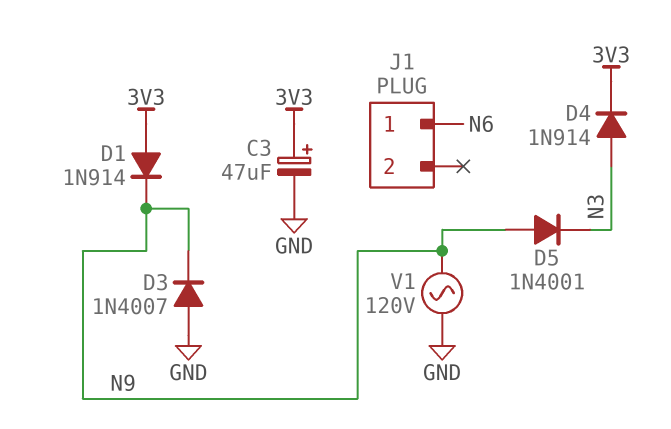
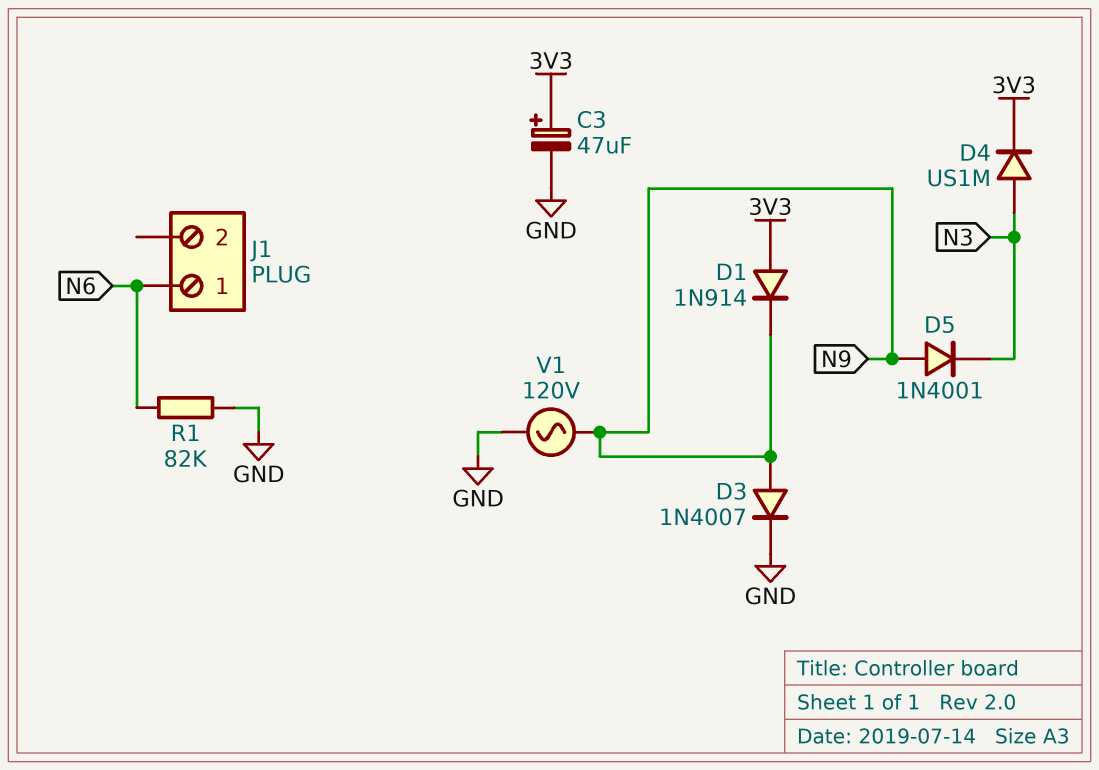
D3: diode 1N4007 (A GND, K N9) -> diode 1N4007 (A N9, K GND)
D4: diode 1N914 (A N3, K 3V3) -> diode US1M (A N3, K 3V3)
R1: none -> 82k (GND, N6)

